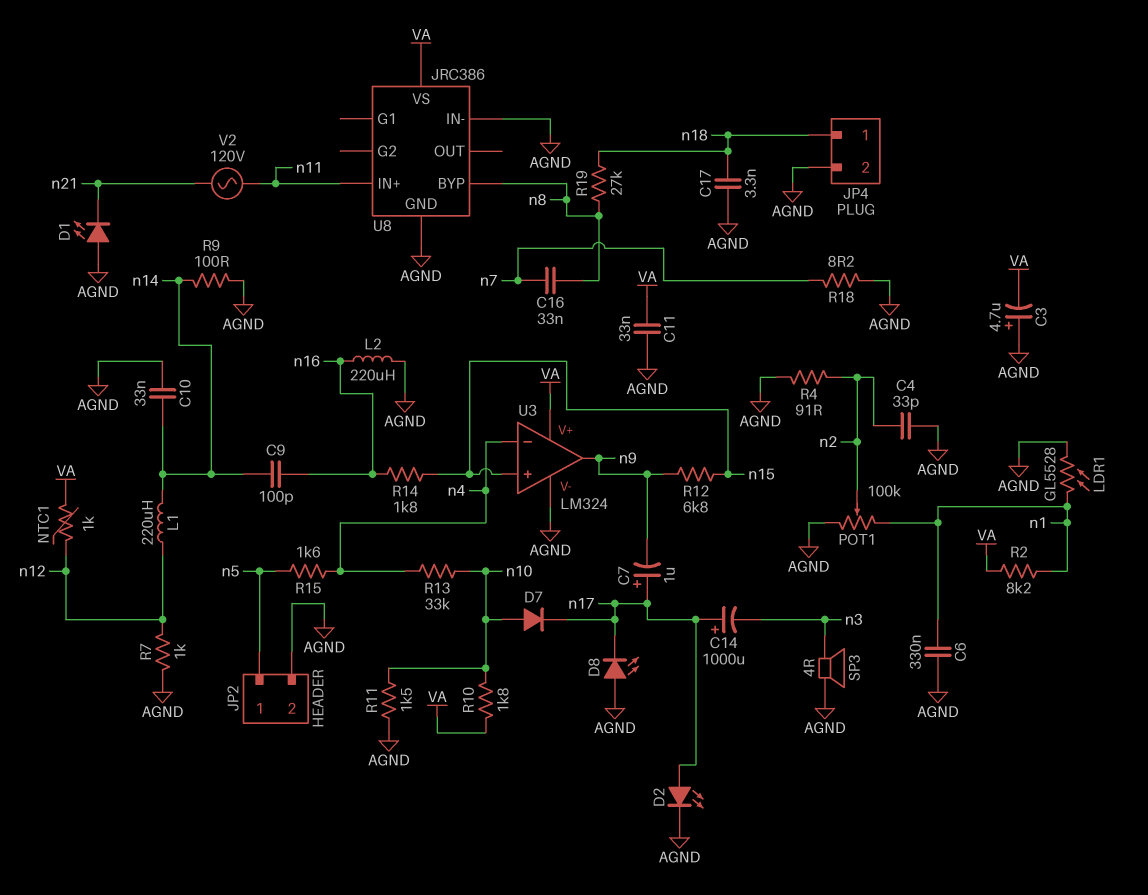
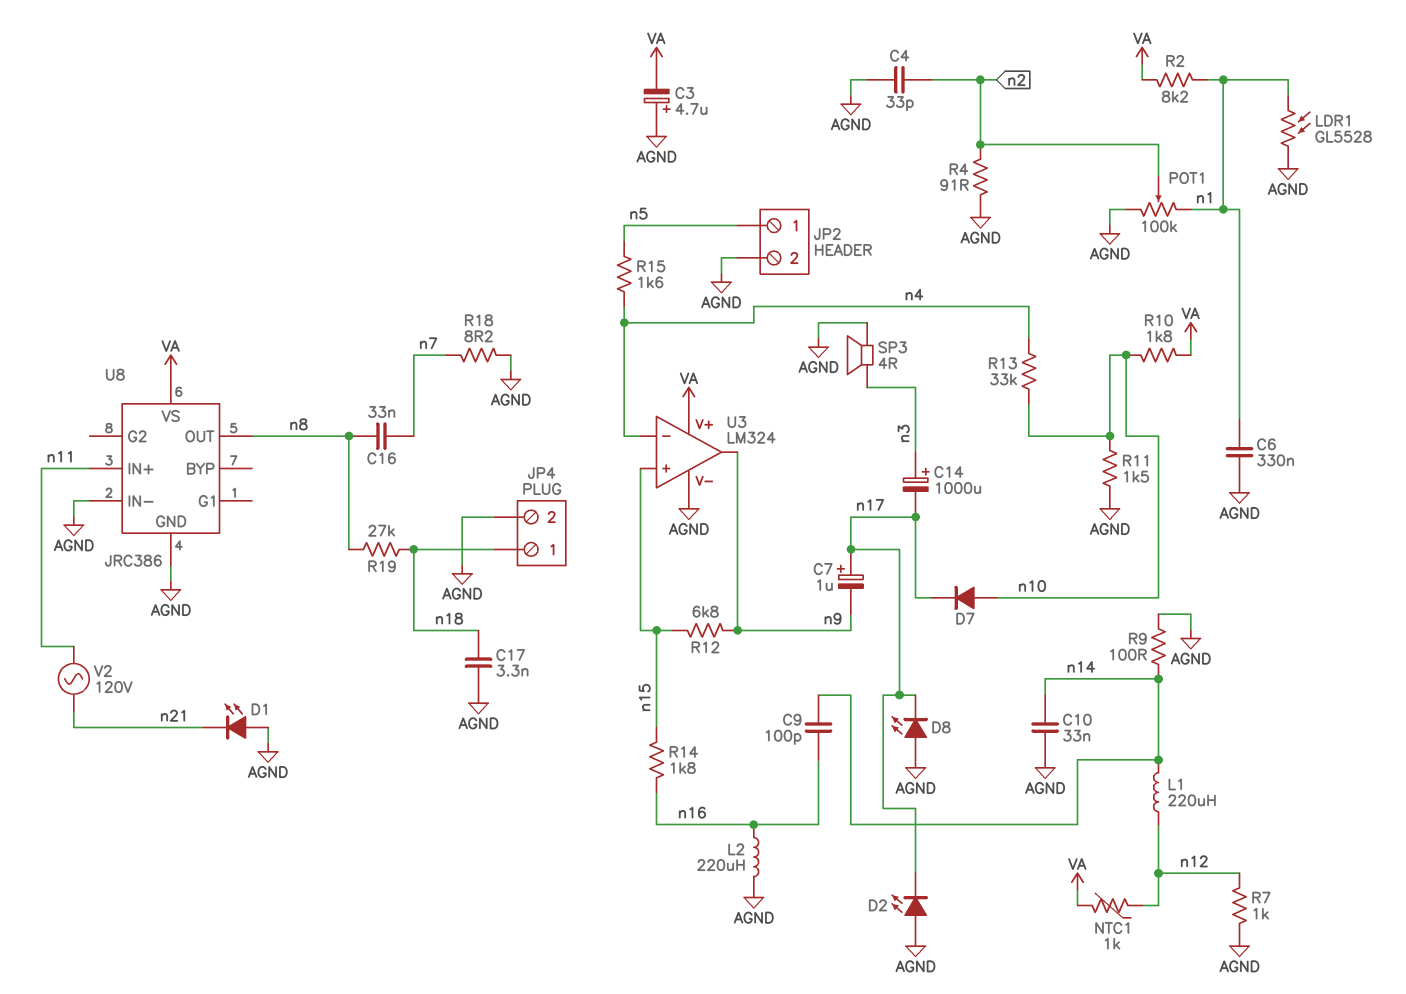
C11: 33nF (AGND, VA) -> none
C14: 1000uF (plus n17, minus n3) -> 1000uF (plus n3, minus n17)
D2: LED (A n17, K AGND) -> LED (A AGND, K n17)
U8 pin BYP: n8 -> none
U8 pin OUT: none -> n8

